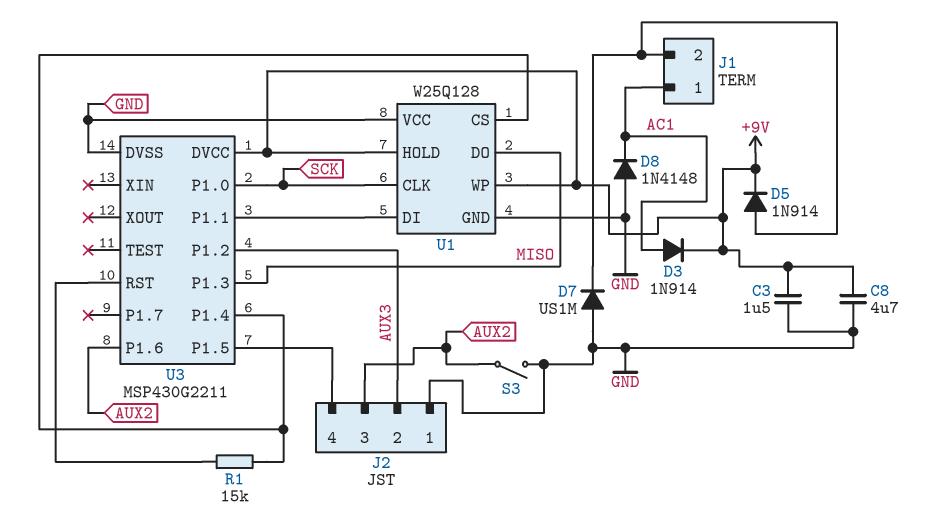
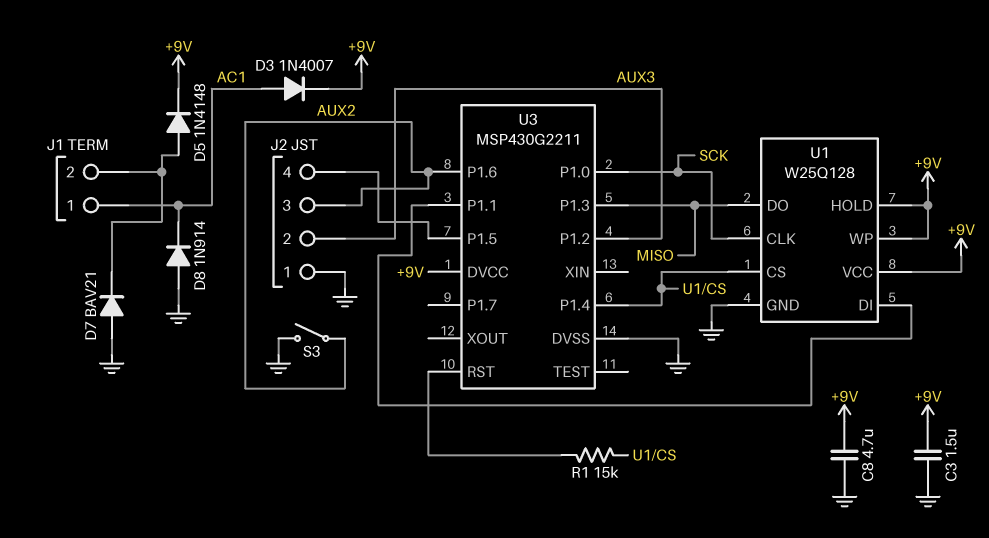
D3: diode 1N914 (A AC1, K +9V) -> diode 1N4007 (A AC1, K +9V)
D5: diode 1N914 (A J1/2, K +9V) -> diode 1N4148 (A J1/2, K +9V)
D7: diode US1M (A GND, K J1/2) -> diode BAV21 (A GND, K J1/2)
D8: diode 1N4148 (A GND, K AC1) -> diode 1N914 (A GND, K AC1)
U1 pin VCC: GND -> +9V

